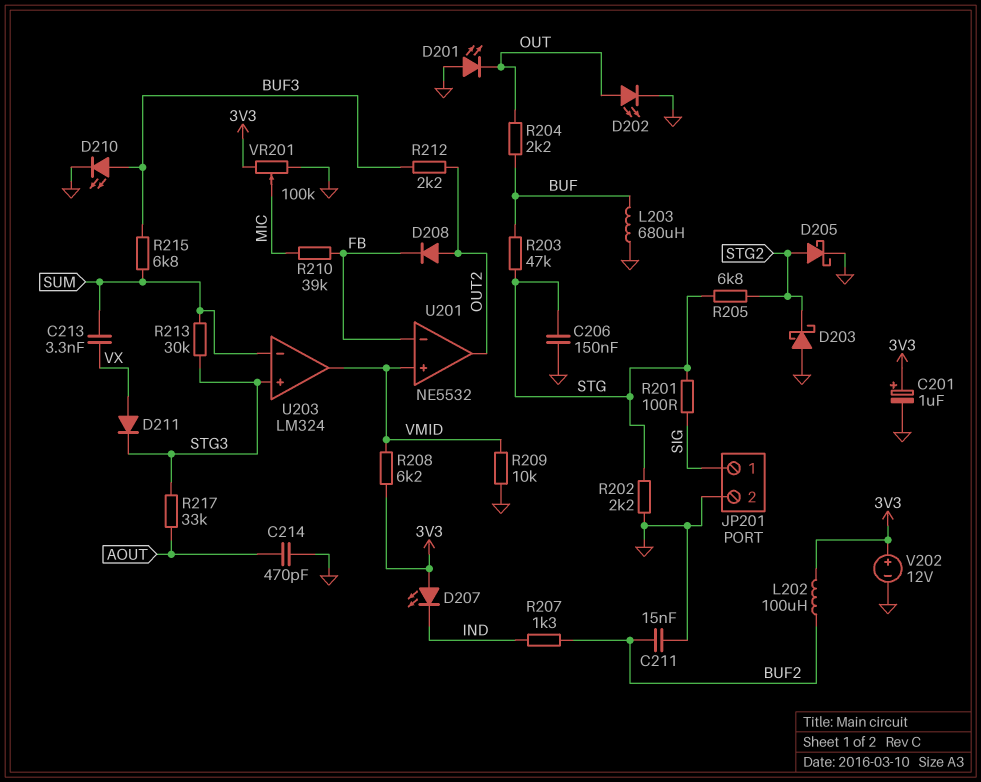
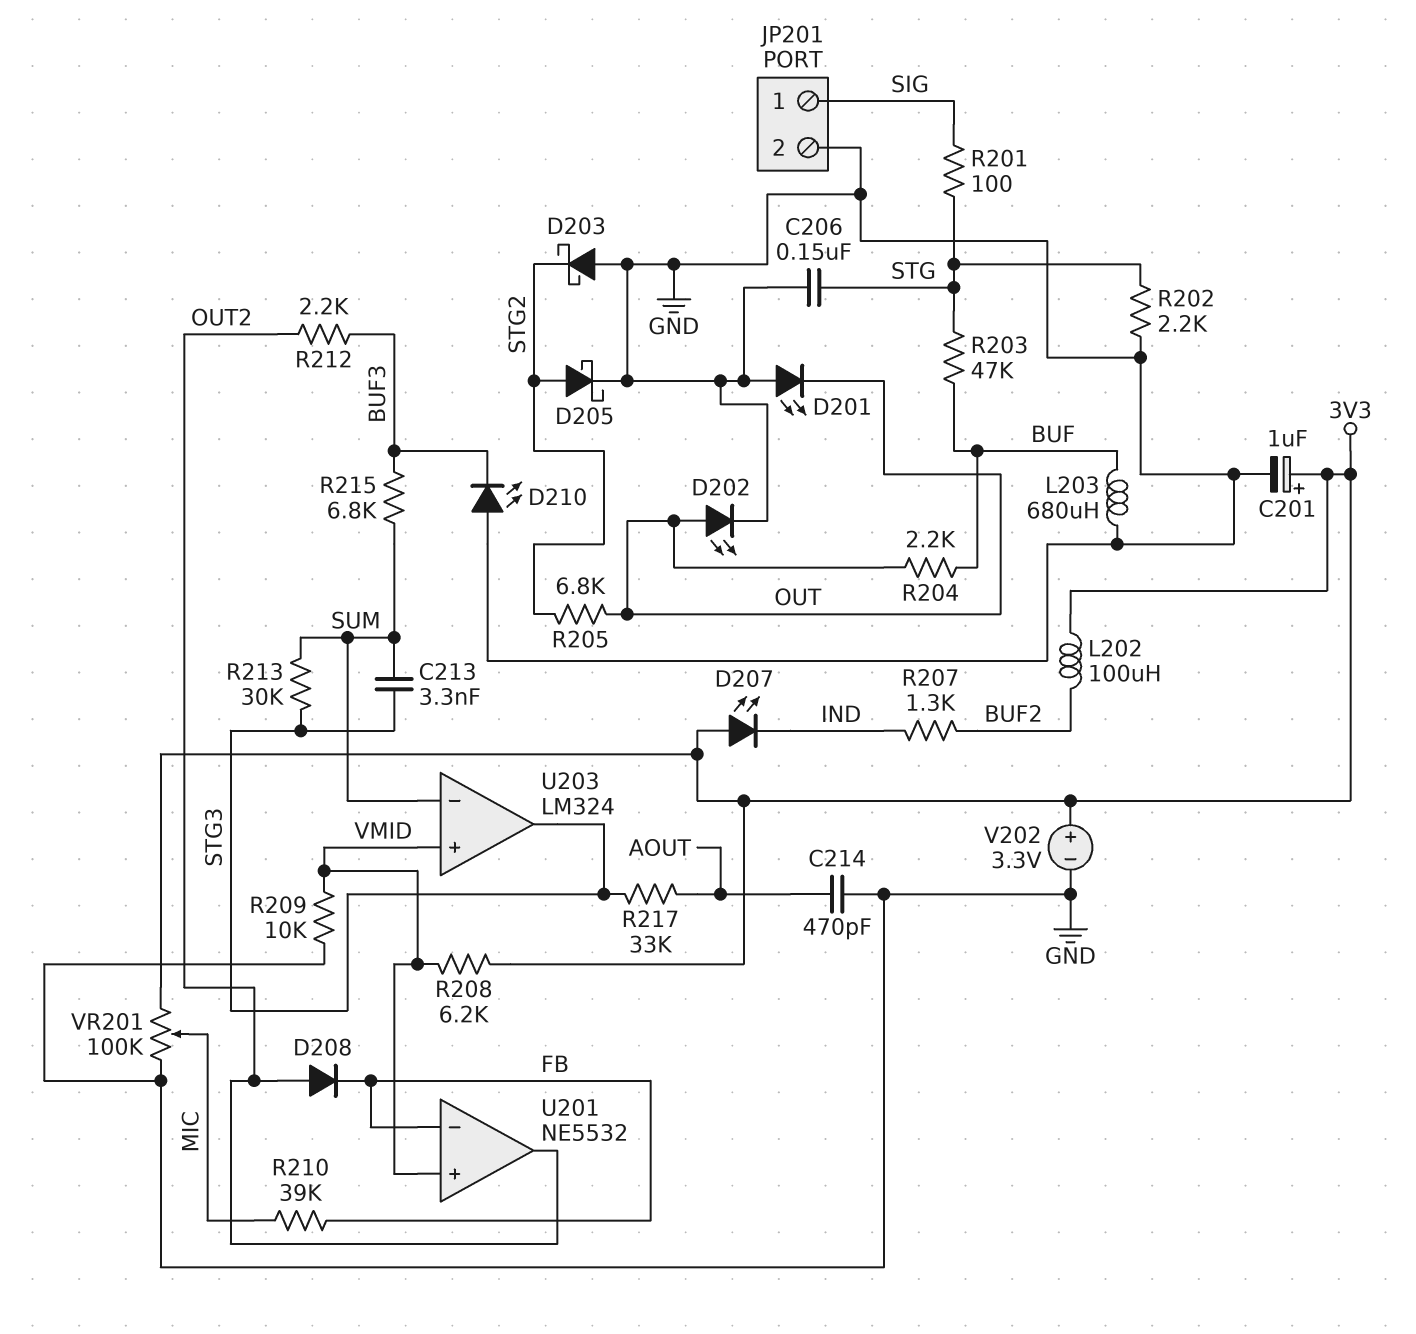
C211: 15nF (BUF2, GND) -> none
C213: 3.3nF (SUM, VX) -> 3.3nF (STG3, SUM)
D210: LED (A BUF3, K GND) -> LED (A GND, K BUF3)
D211: diode (A VX, K STG3) -> none
R205: 6.8k (STG, STG2) -> 6.8k (OUT, STG2)
U203 pin in+: STG3 -> VMID
U203 pin out: VMID -> STG3
V202: 12V (plus 3V3, minus GND) -> 3.3V (plus 3V3, minus GND)

